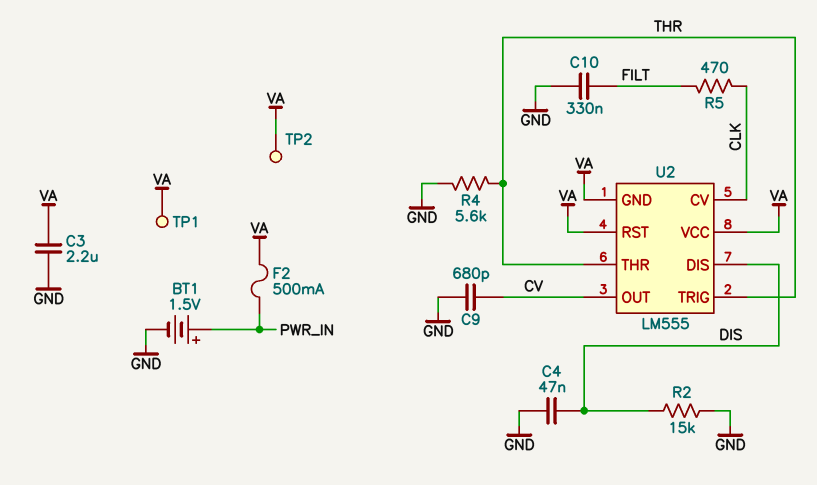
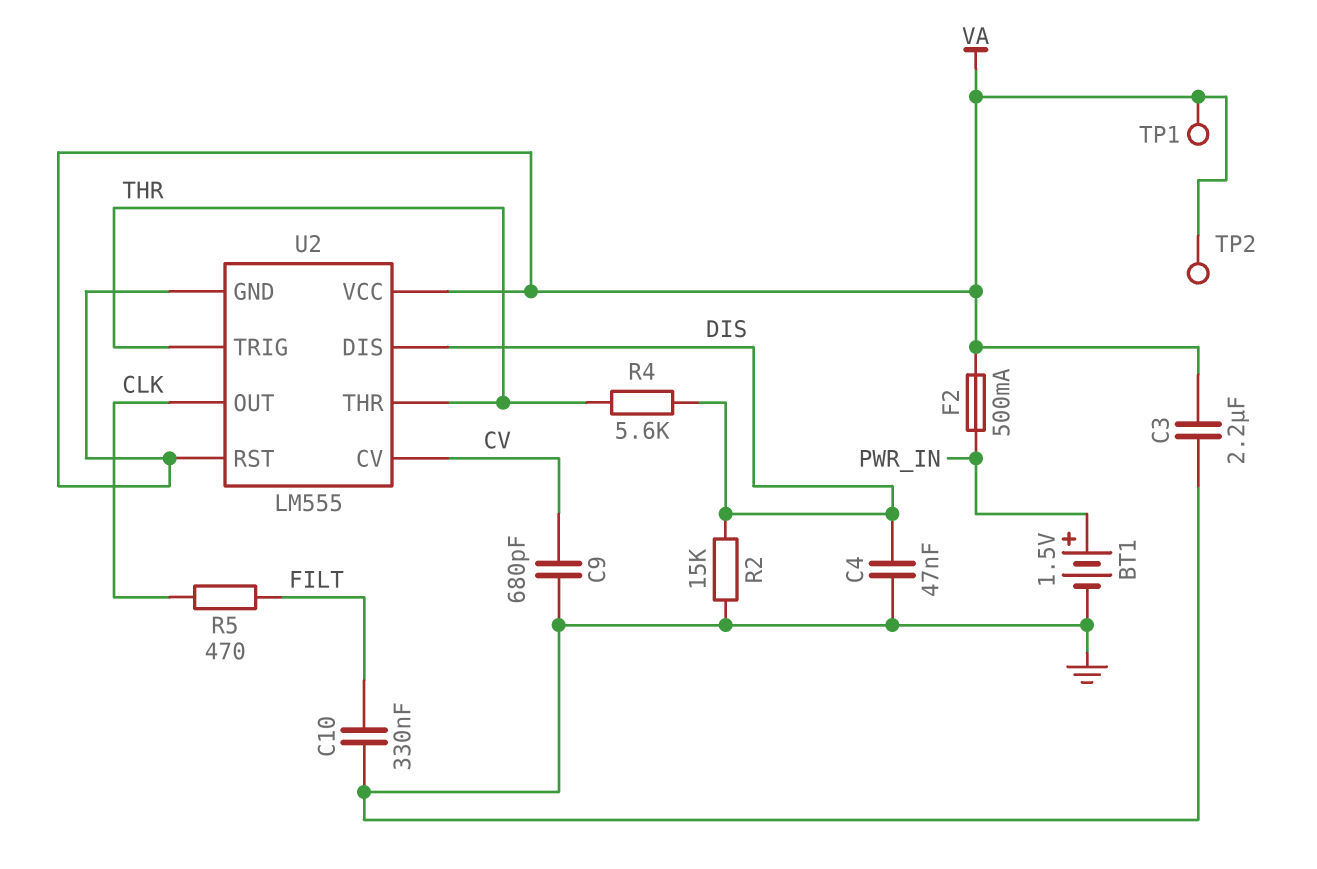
R4: 5.6k (GND, THR) -> 5.6k (DIS, THR)
U2 pin CV: CLK -> CV
U2 pin OUT: CV -> CLK

